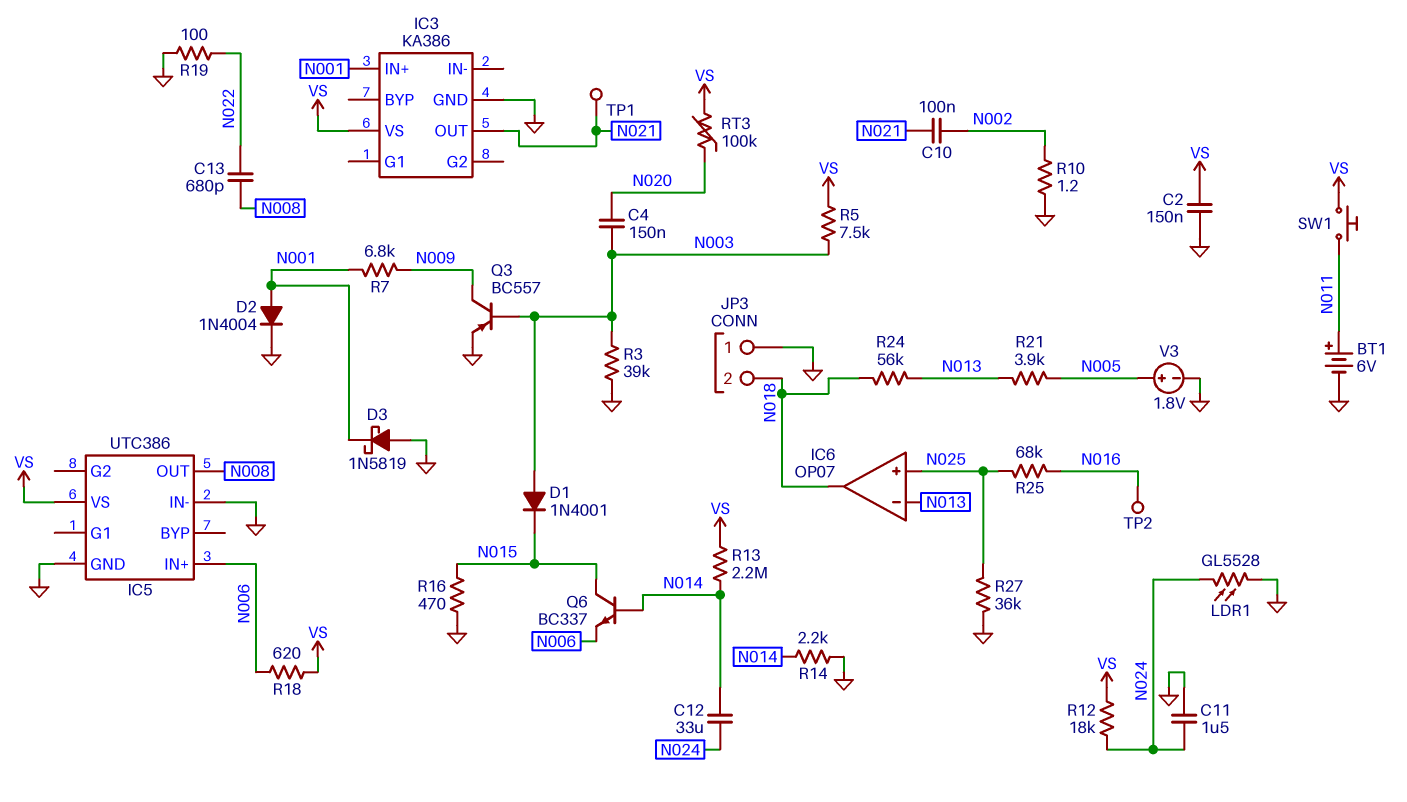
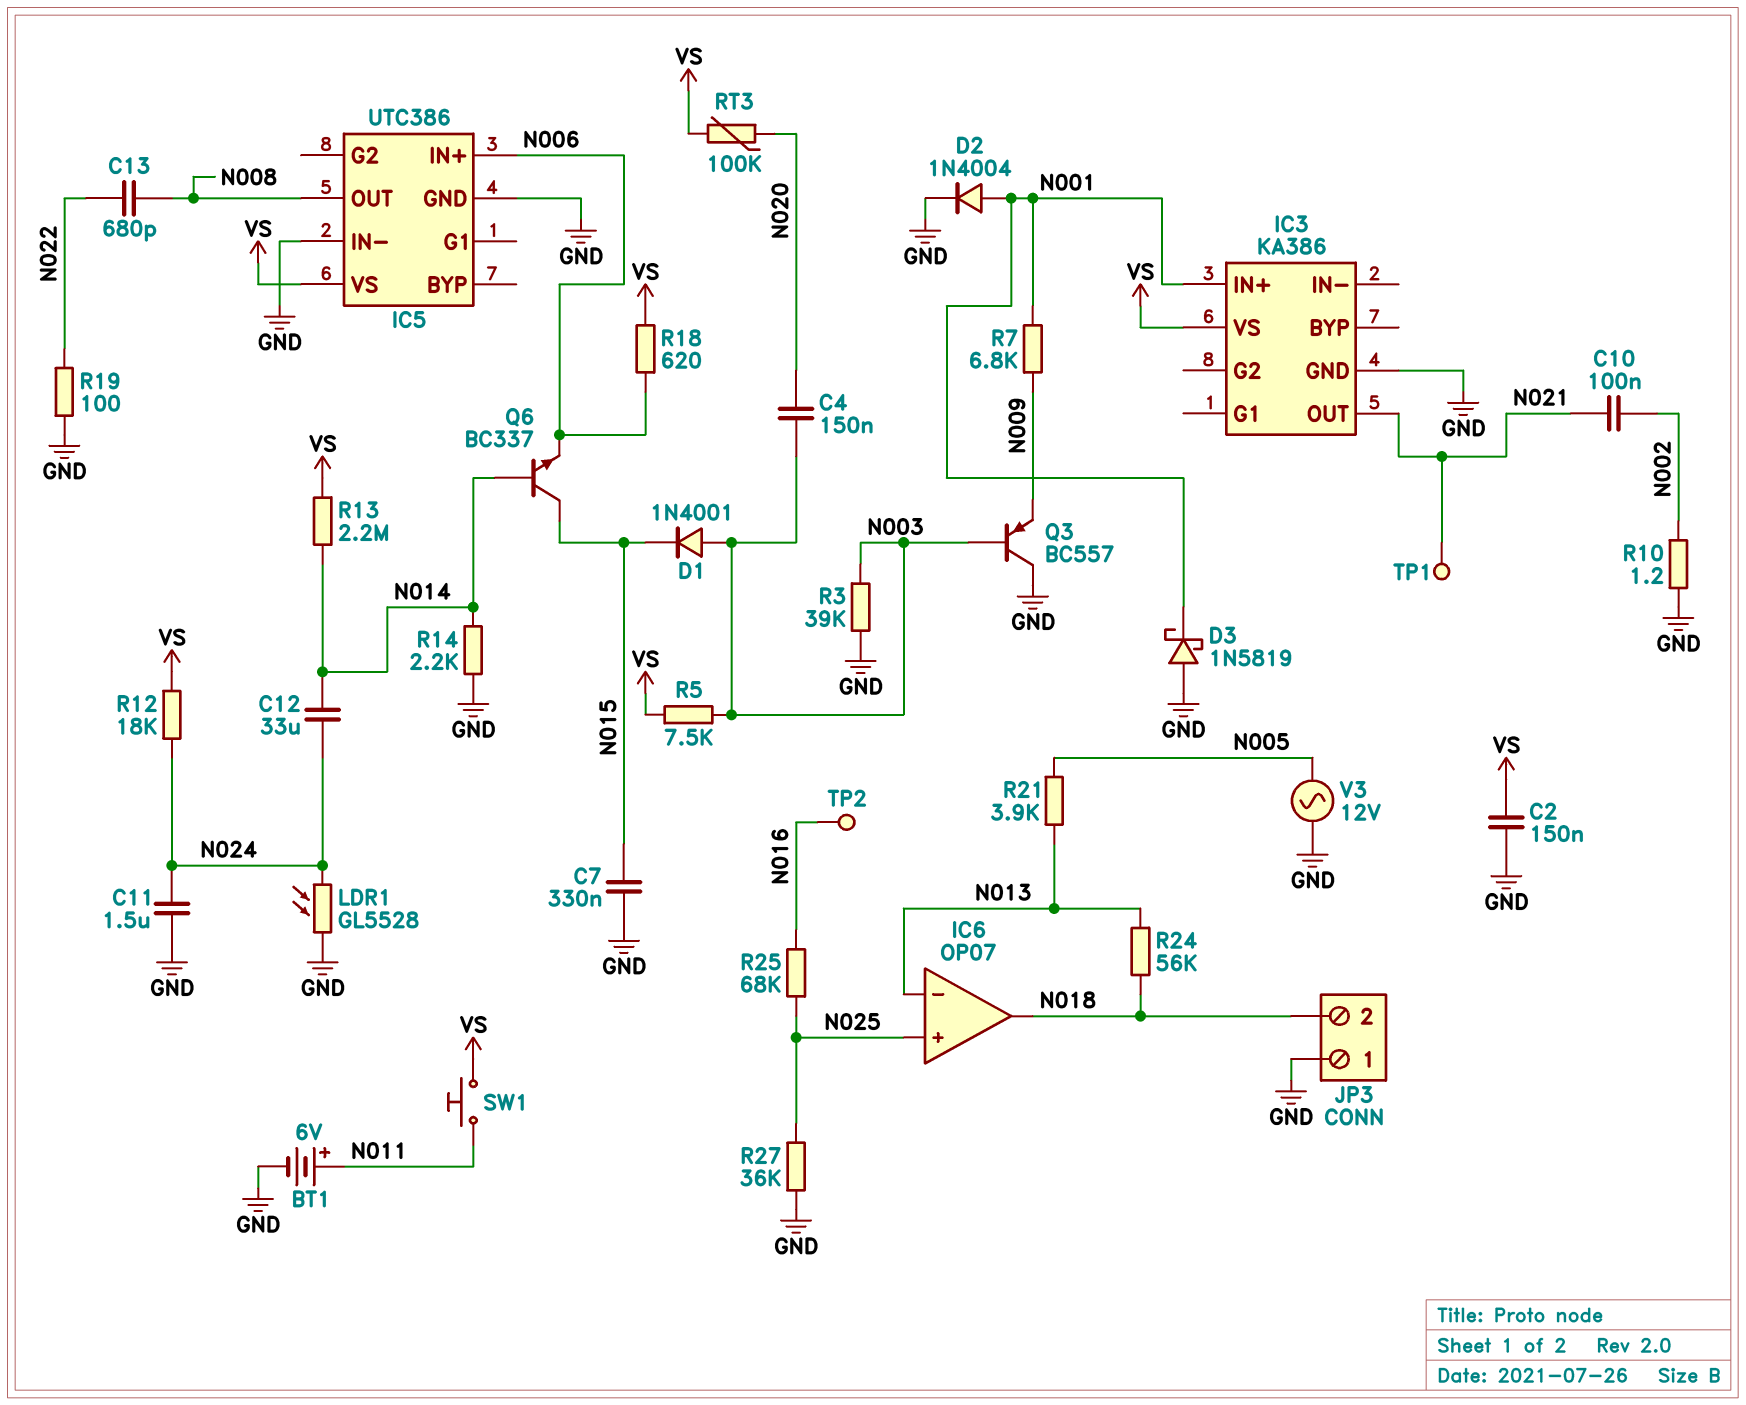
C7: none -> 330nF (GND, N015)
Q3: PNP BC557 (B N003, C N009, E GND) -> PNP BC557 (B N003, C GND, E N009)
R16: 470 (GND, N015) -> none
V3: 1.8V (plus N005, minus GND) -> AC 12V (GND, N005)

